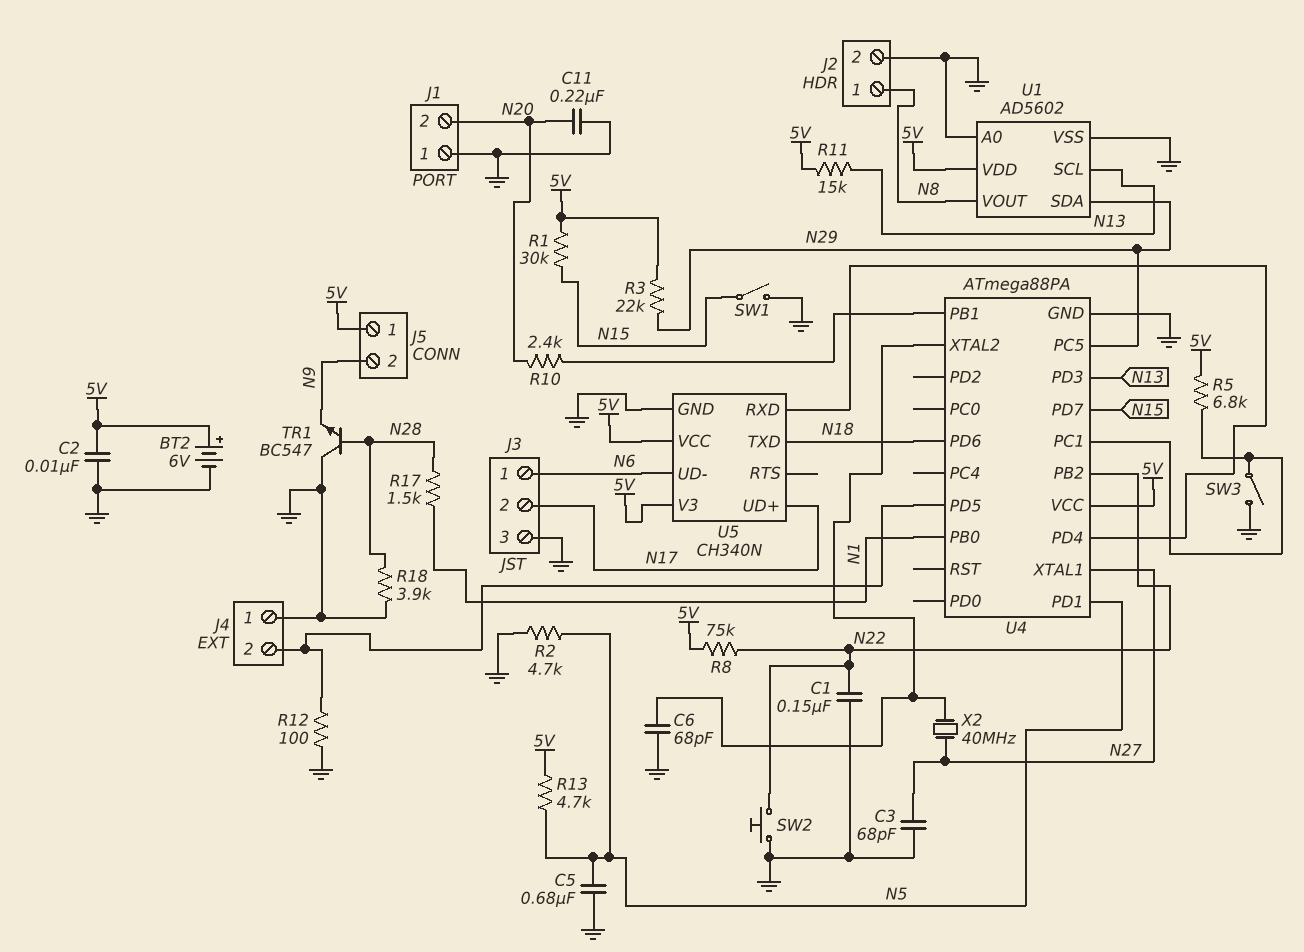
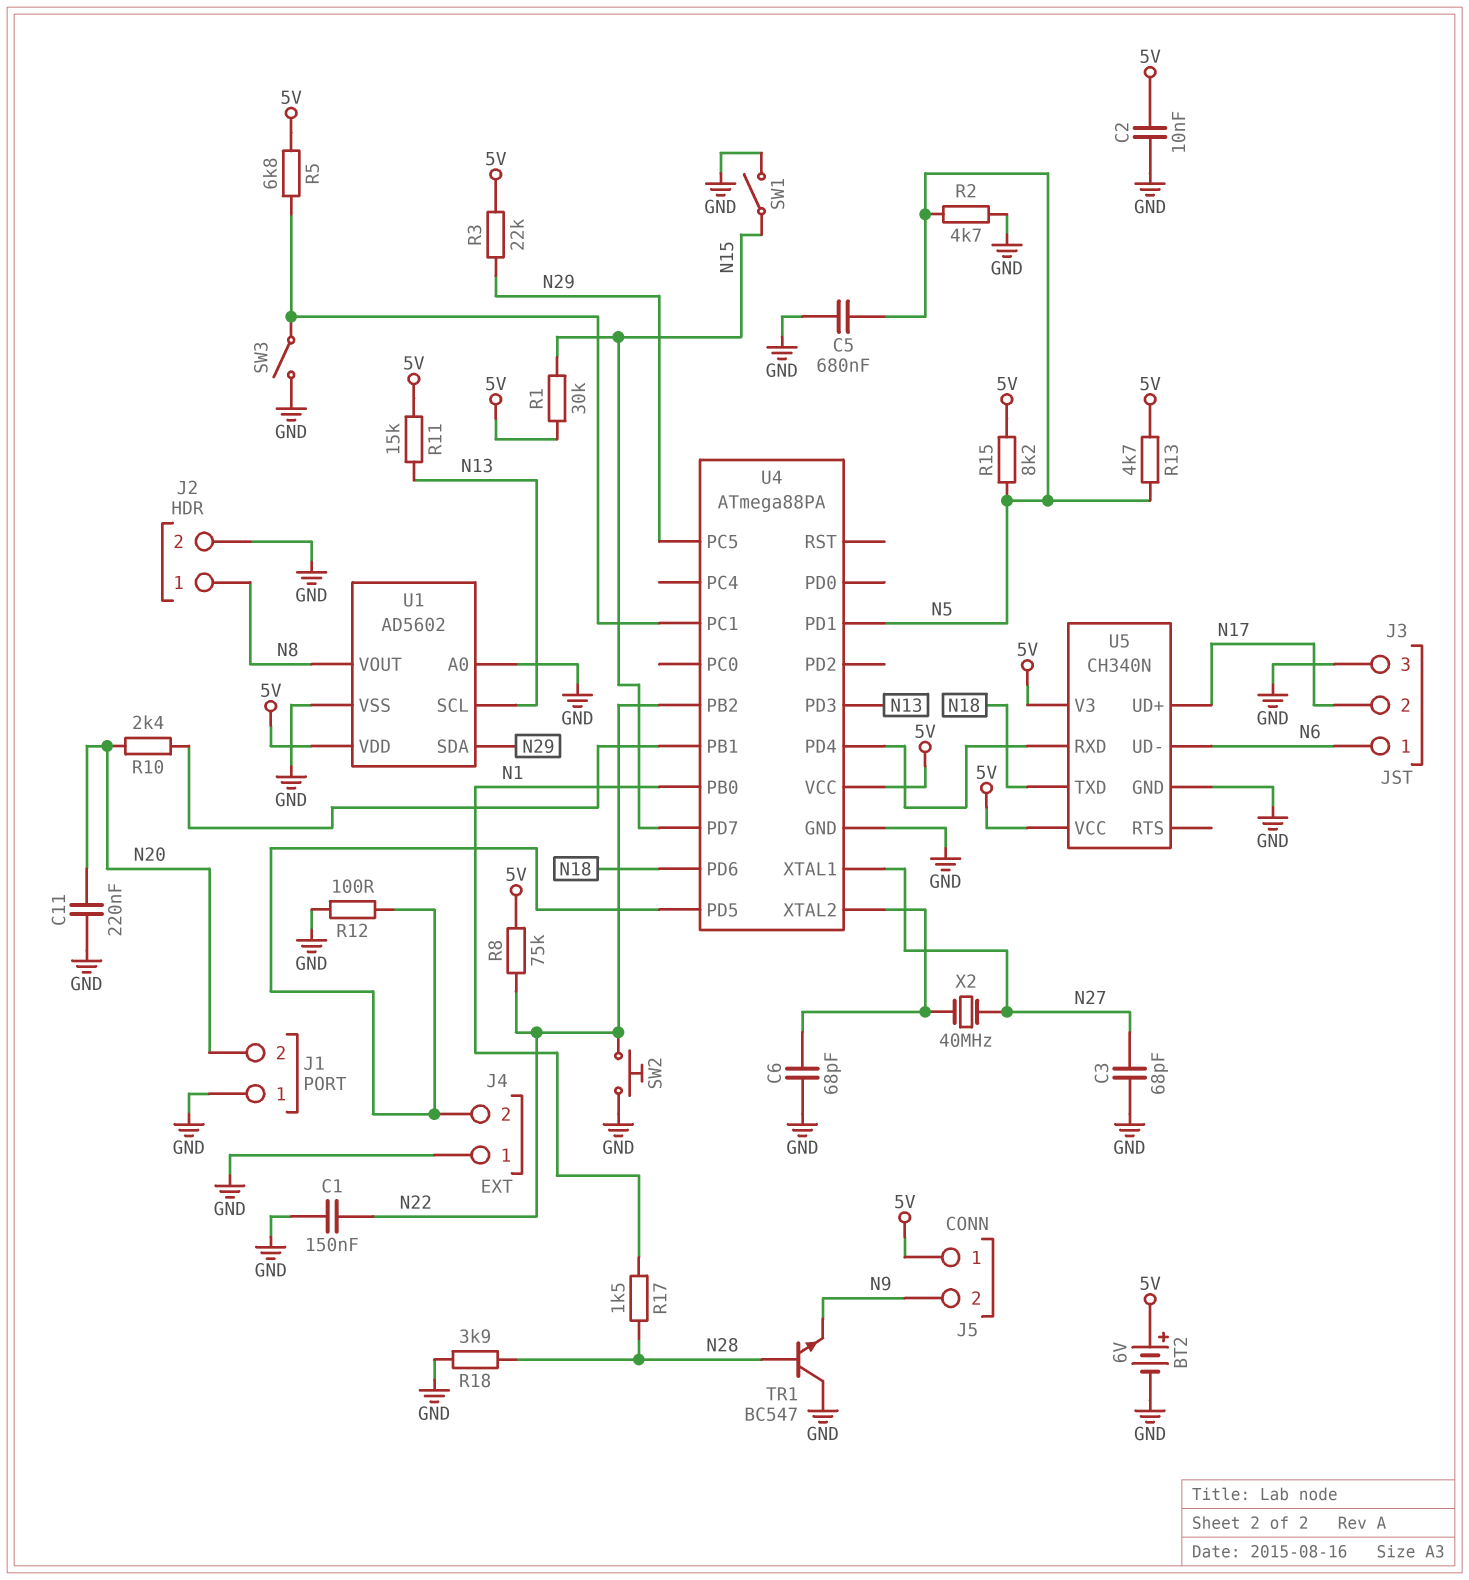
R15: none -> 8.2k (5V, N5)

